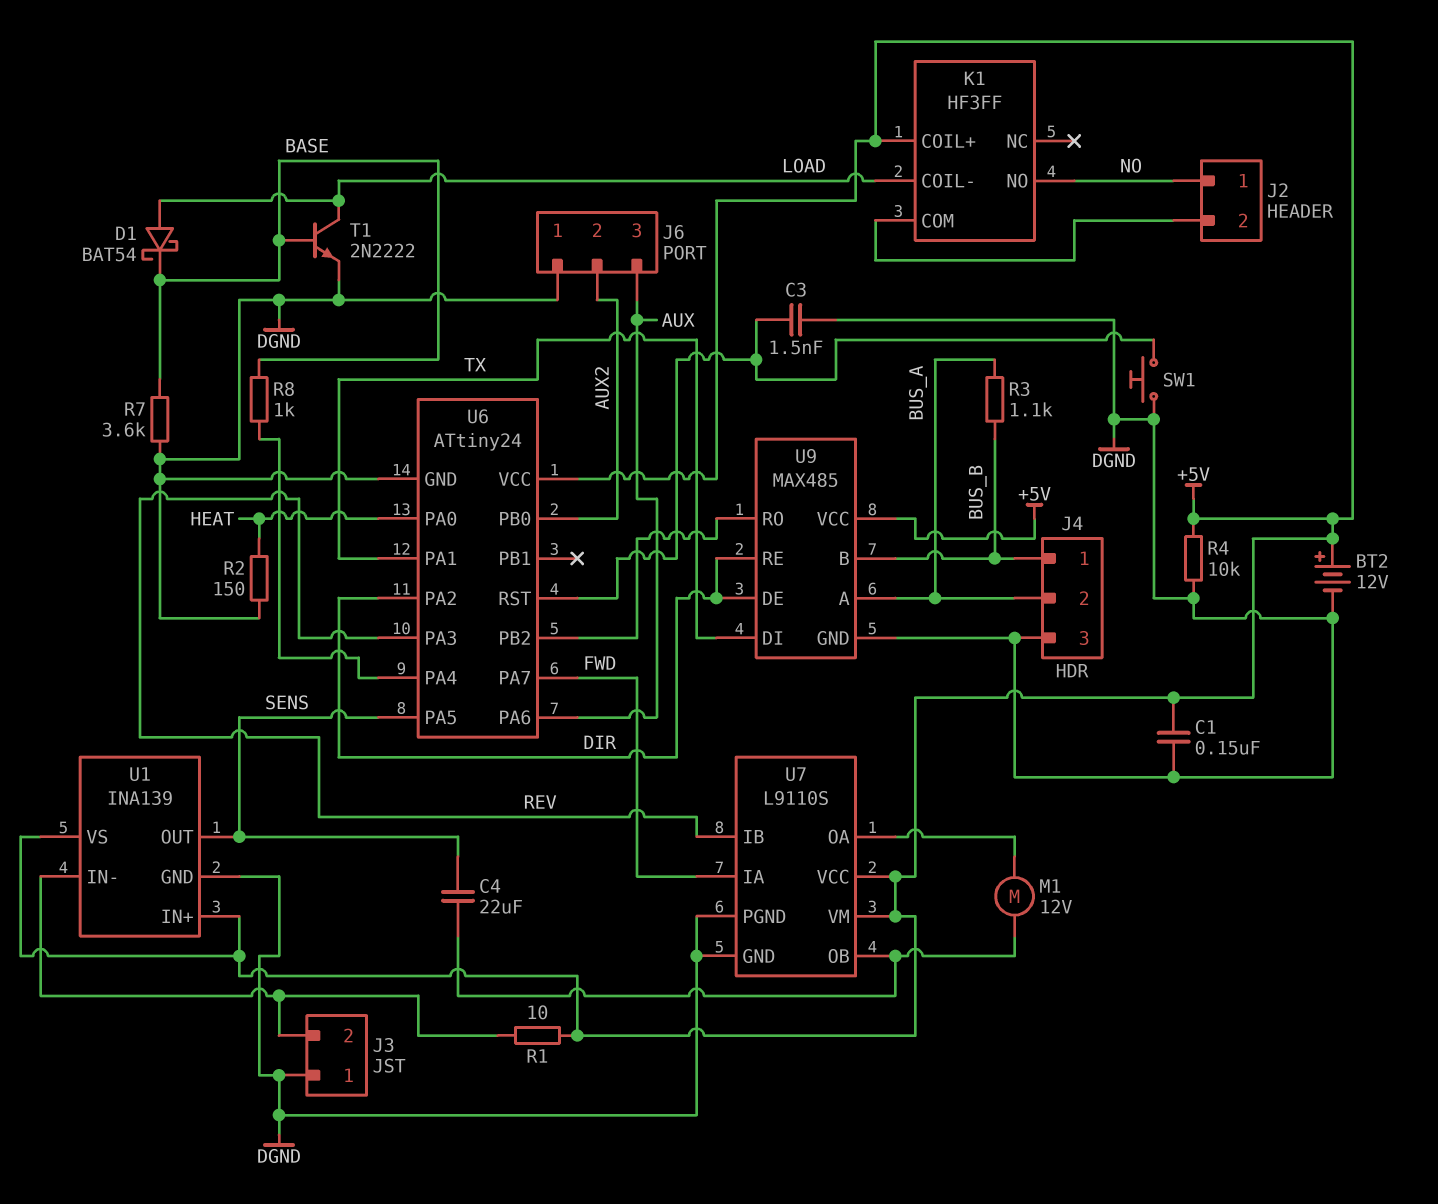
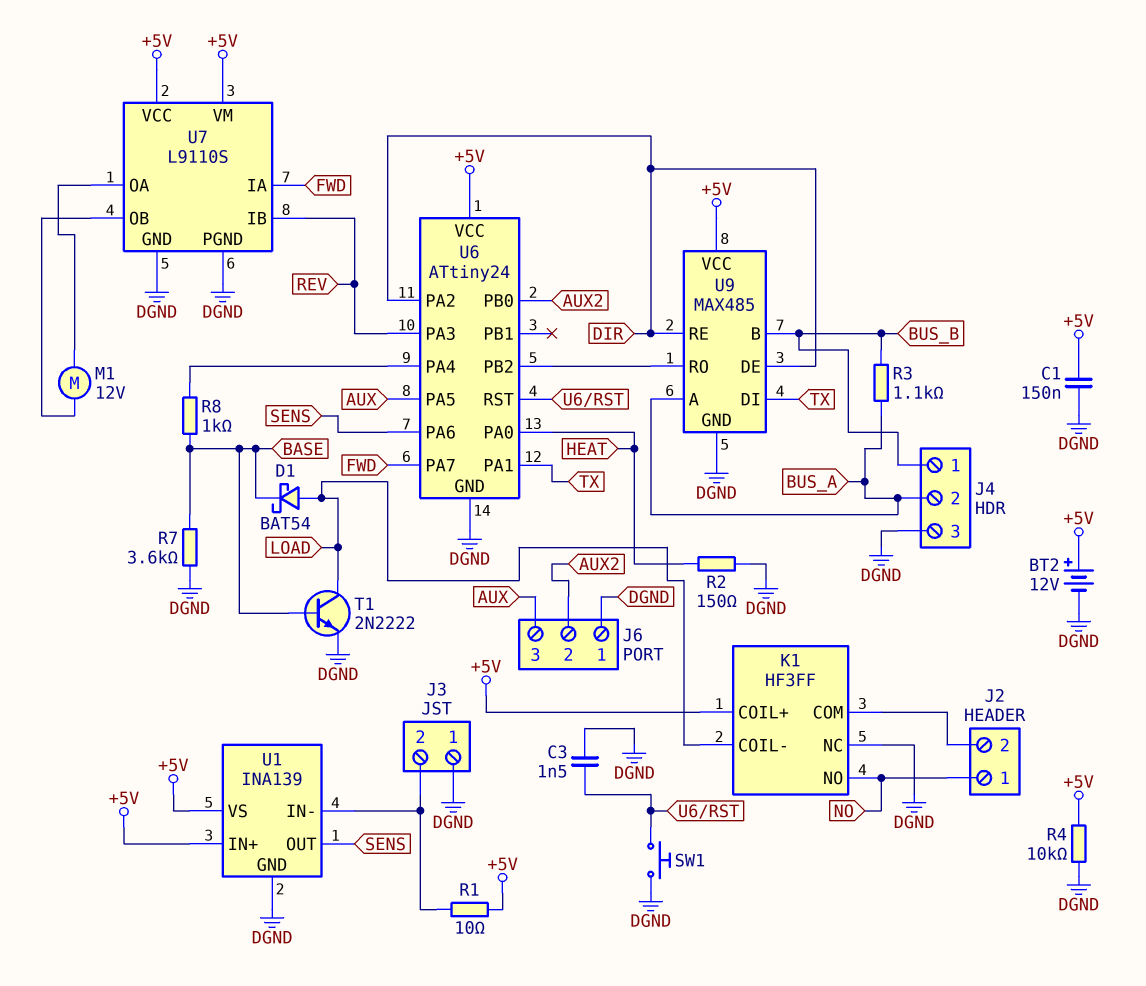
C4: 22uF (SENS, U7/OB) -> none
K1 pin NC: none -> DGND
U6 pin PA5: SENS -> AUX
U6 pin PA6: AUX -> SENS

